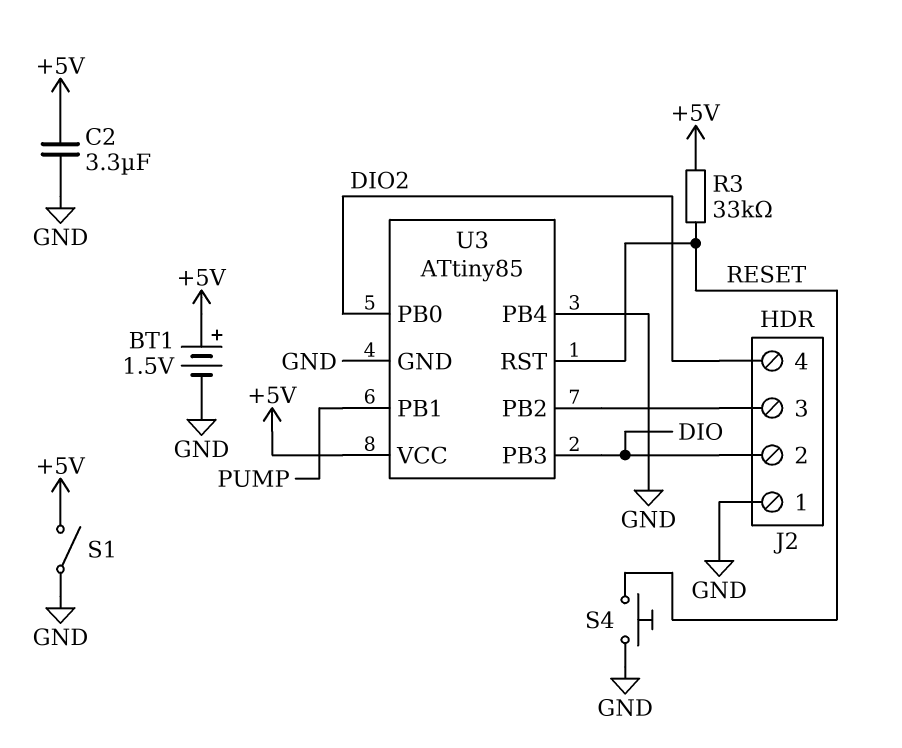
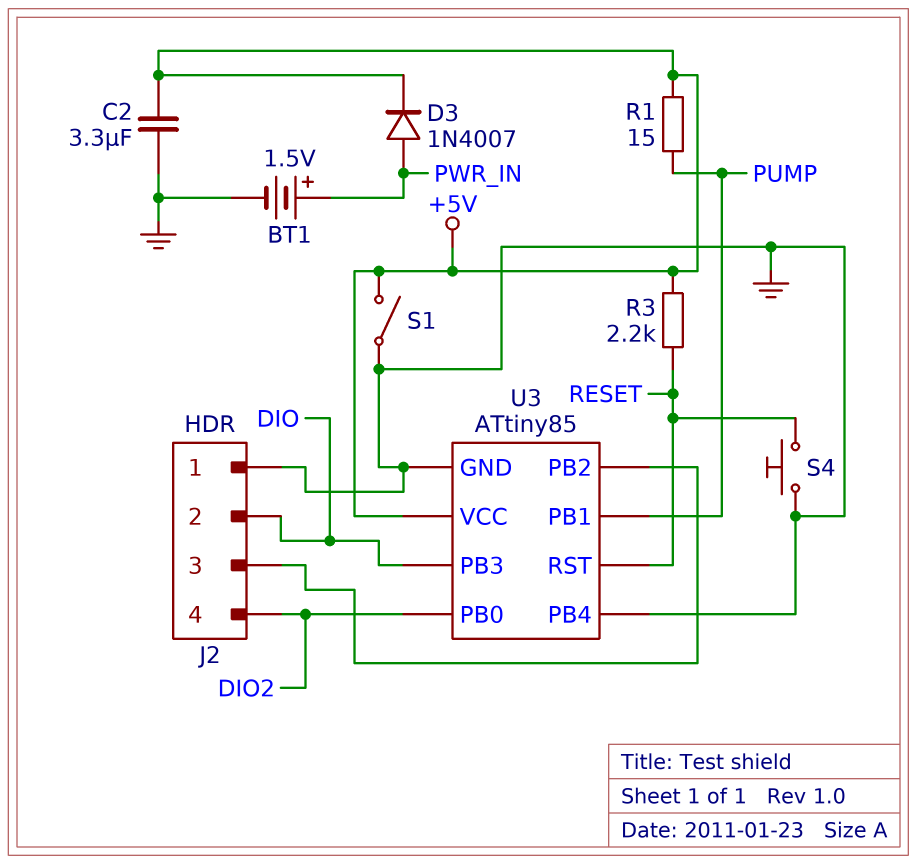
BT1: 1.5V (plus +5V, minus GND) -> 1.5V (plus PWR_IN, minus GND)
D3: none -> diode 1N4007 (A PWR_IN, K +5V)
R1: none -> 15 (+5V, PUMP)
R3: 33k (+5V, RESET) -> 2.2k (+5V, RESET)

